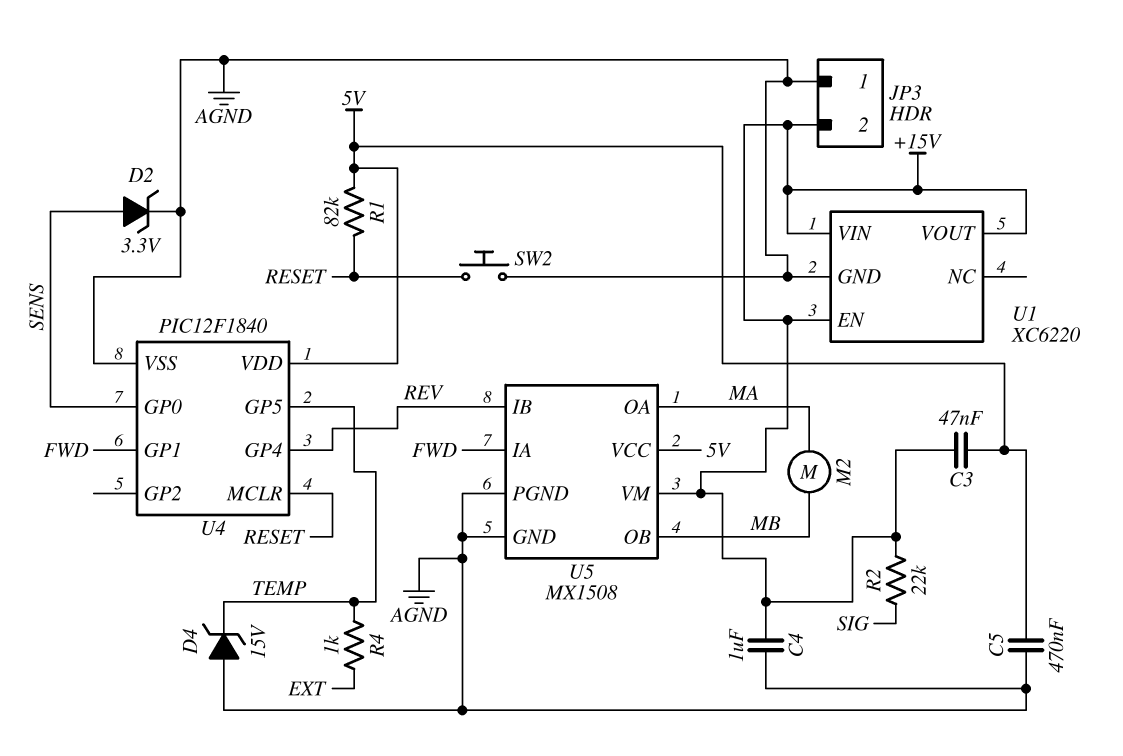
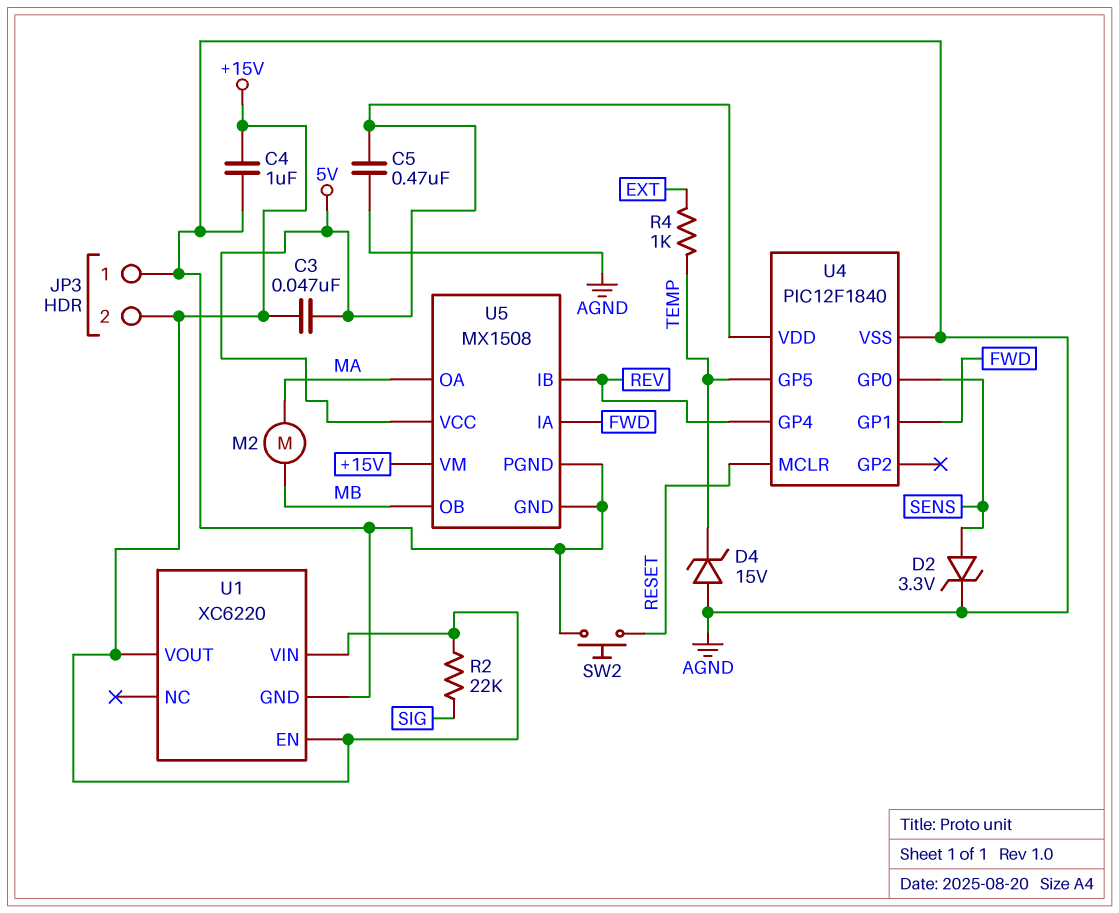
R1: 82k (5V, RESET) -> none

